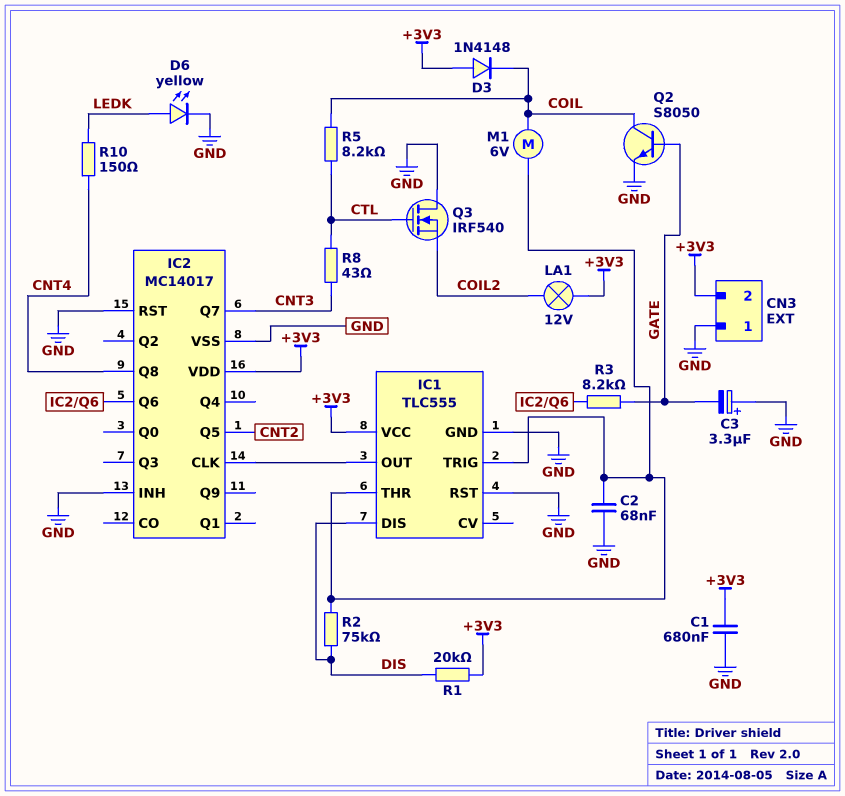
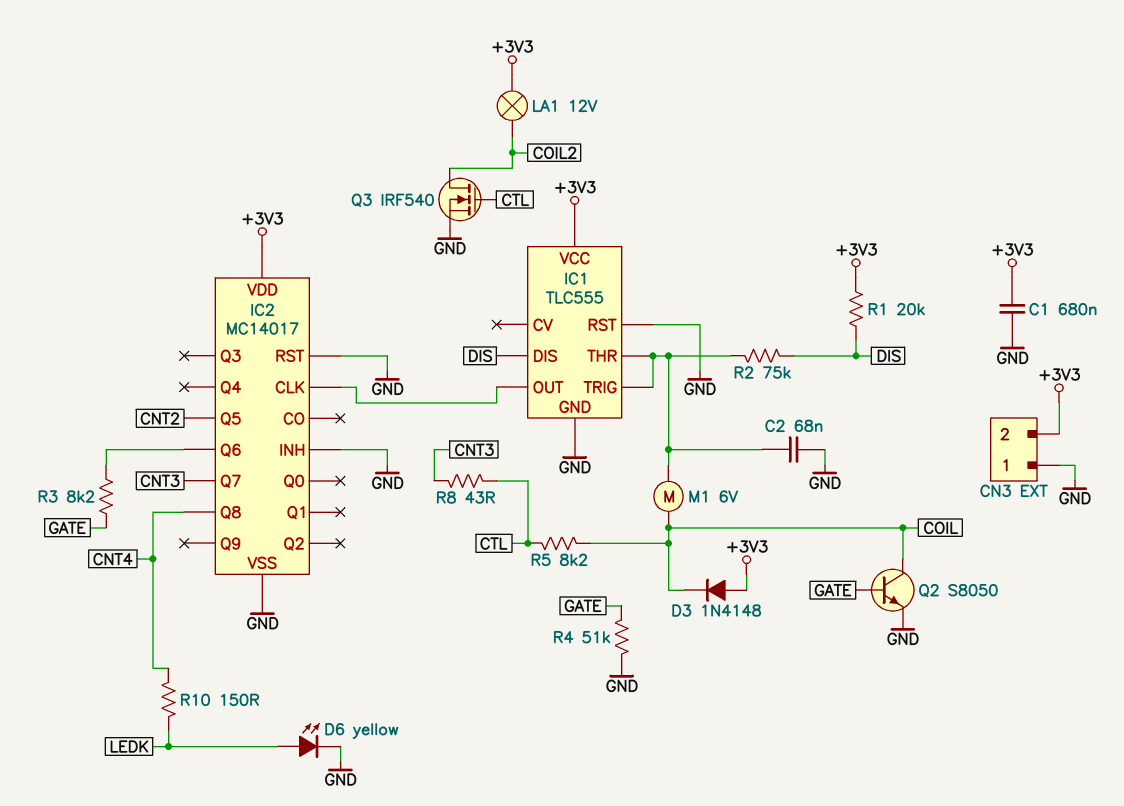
C3: 3.3uF (plus GND, minus GATE) -> none
Q3: NMOS IRF540 (G CTL, D GND, S COIL2) -> NMOS IRF540 (G CTL, D COIL2, S GND)
R4: none -> 51k (GATE, GND)

